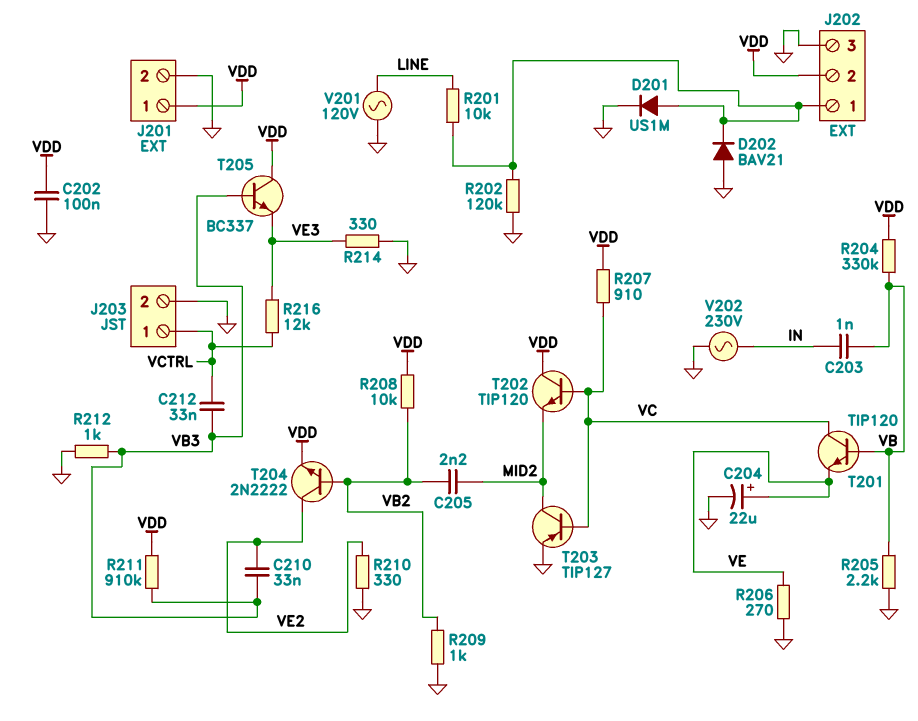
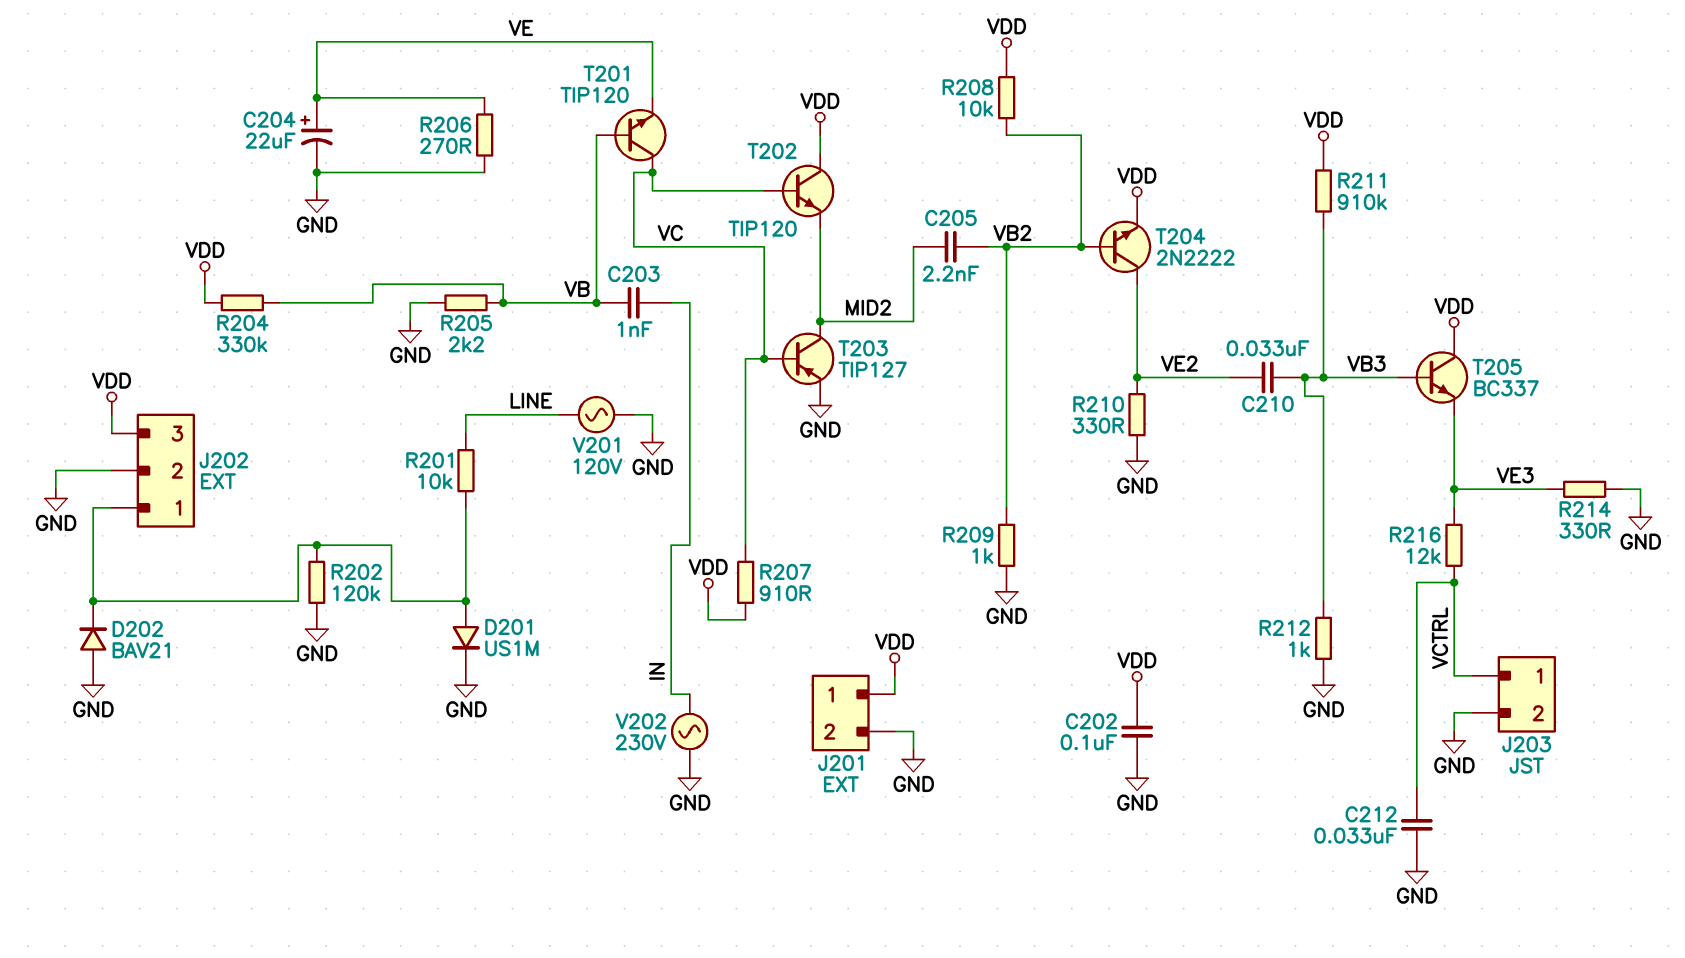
C212: 33nF (VB3, VCTRL) -> 33nF (GND, VCTRL)
J202 pin 2: VDD -> GND
J202 pin 3: GND -> VDD

